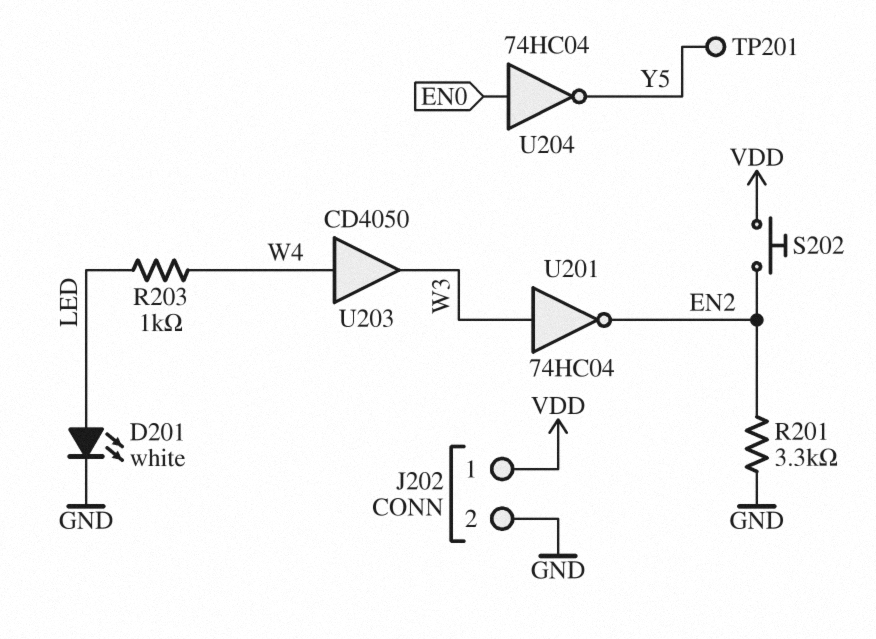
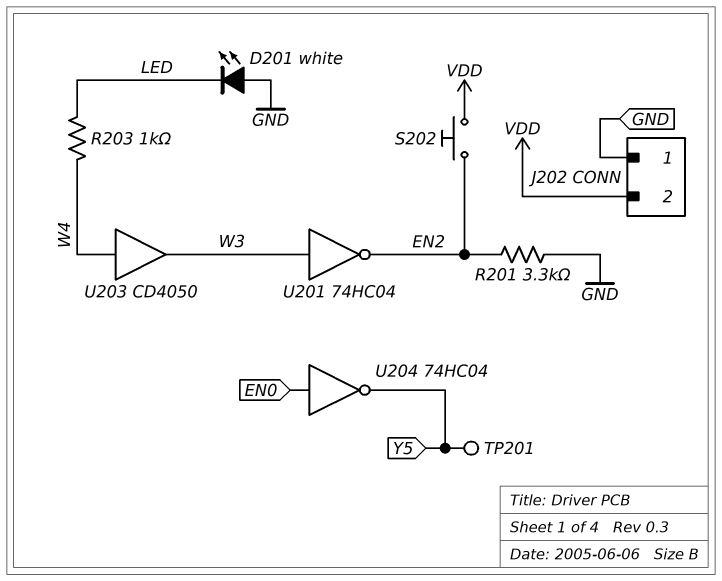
D201: LED white (A LED, K GND) -> LED white (A GND, K LED)
J202 pin 1: VDD -> GND
J202 pin 2: GND -> VDD

